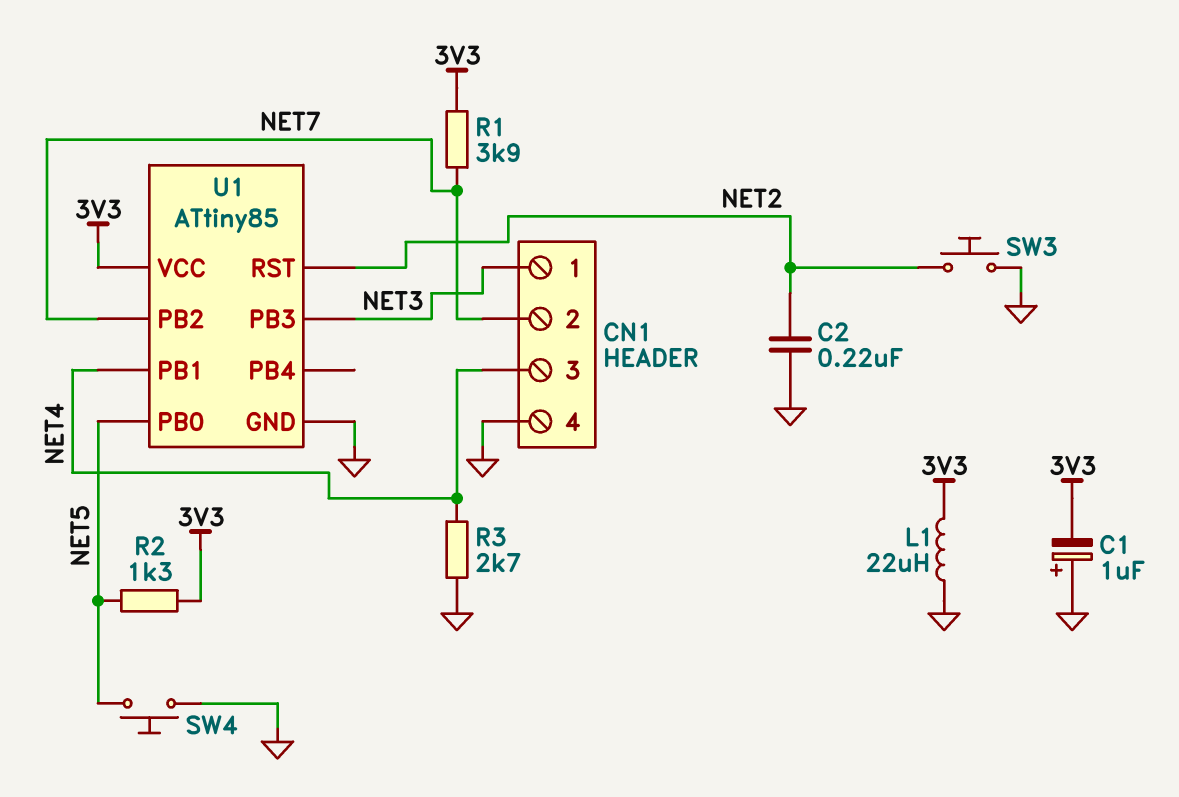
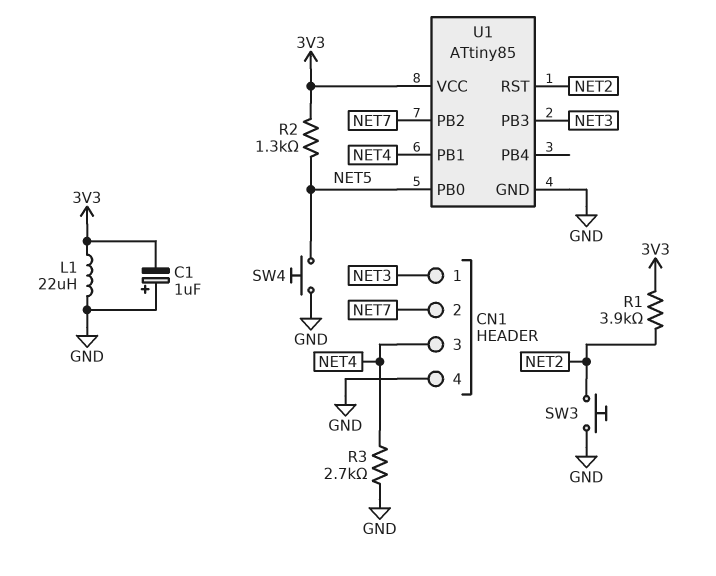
C2: 220nF (GND, NET2) -> none
R1: 3.9k (3V3, NET7) -> 3.9k (3V3, NET2)

